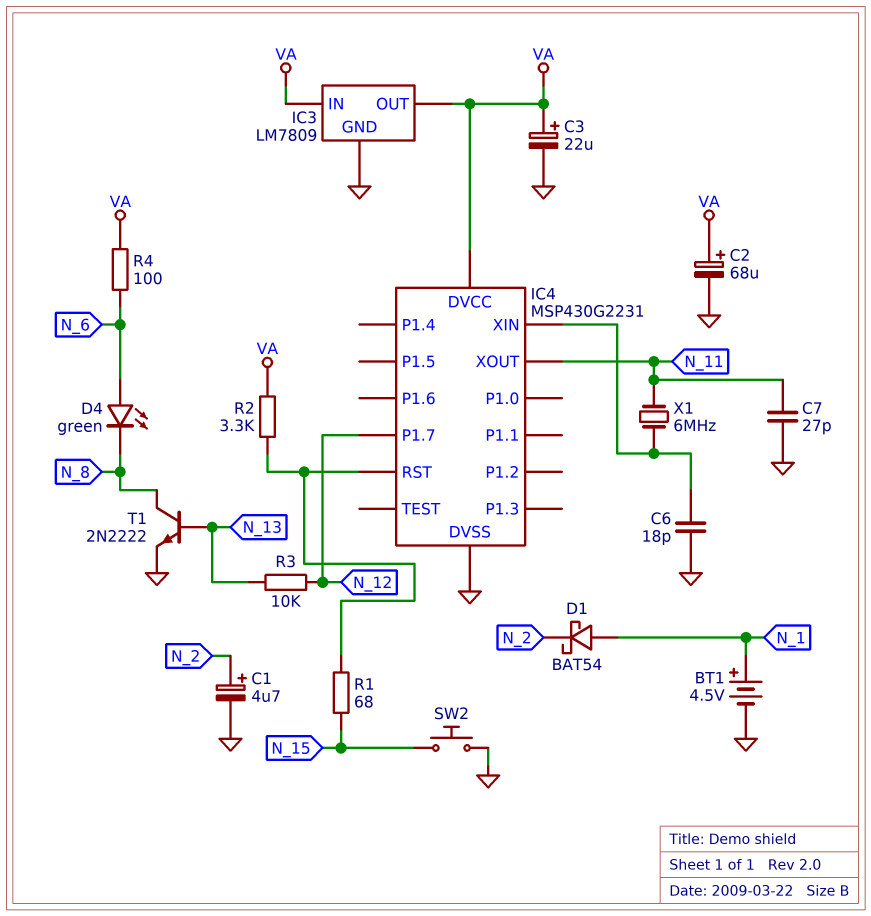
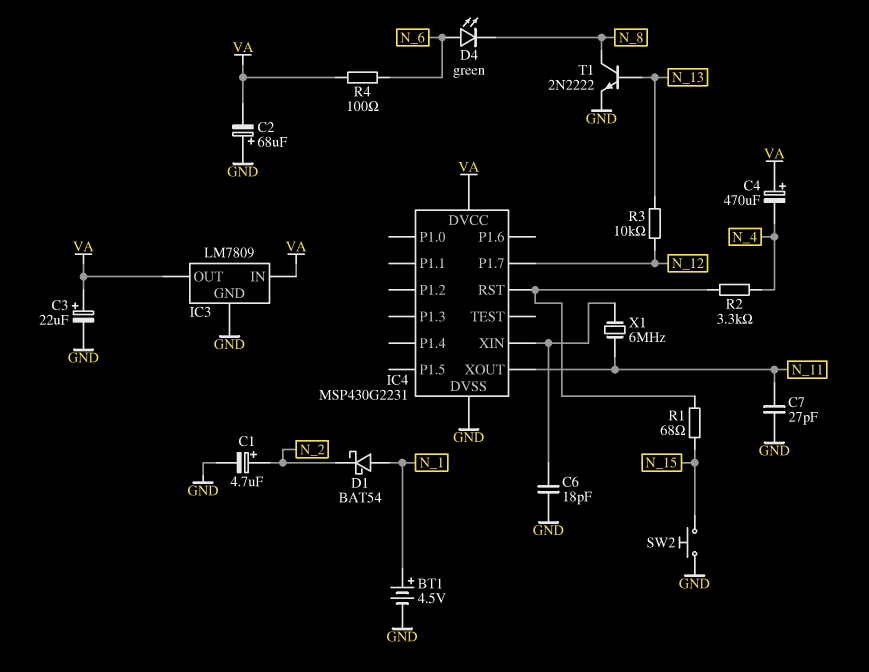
C2: 68uF (plus VA, minus GND) -> 68uF (plus GND, minus VA)
C4: none -> 470uF (plus VA, minus N_4)
R2: 3.3k (IC4/RST, VA) -> 3.3k (IC4/RST, N_4)

